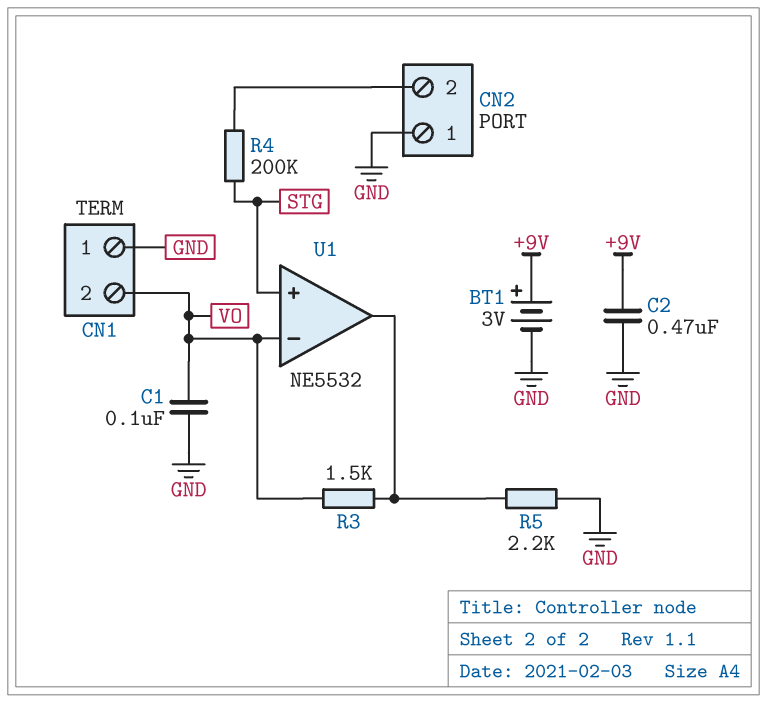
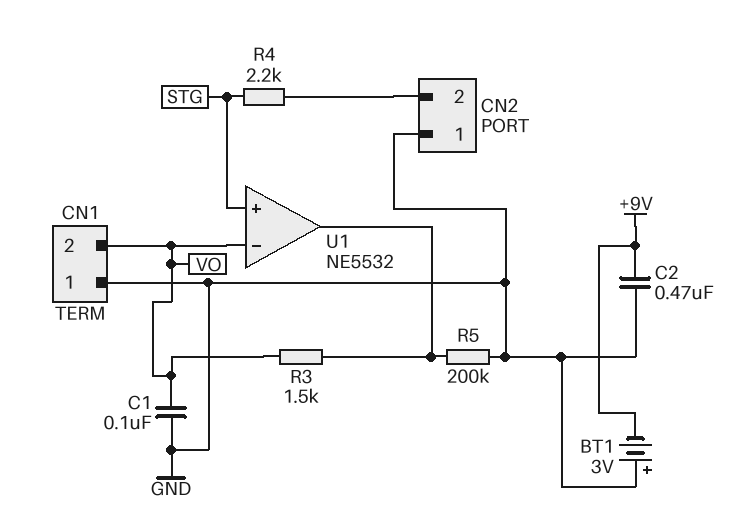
BT1: 3V (plus +9V, minus GND) -> 3V (plus GND, minus +9V)
R4: 200k (CN2/2, STG) -> 2.2k (CN2/2, STG)
R5: 2.2k (GND, U1/out) -> 200k (GND, U1/out)

